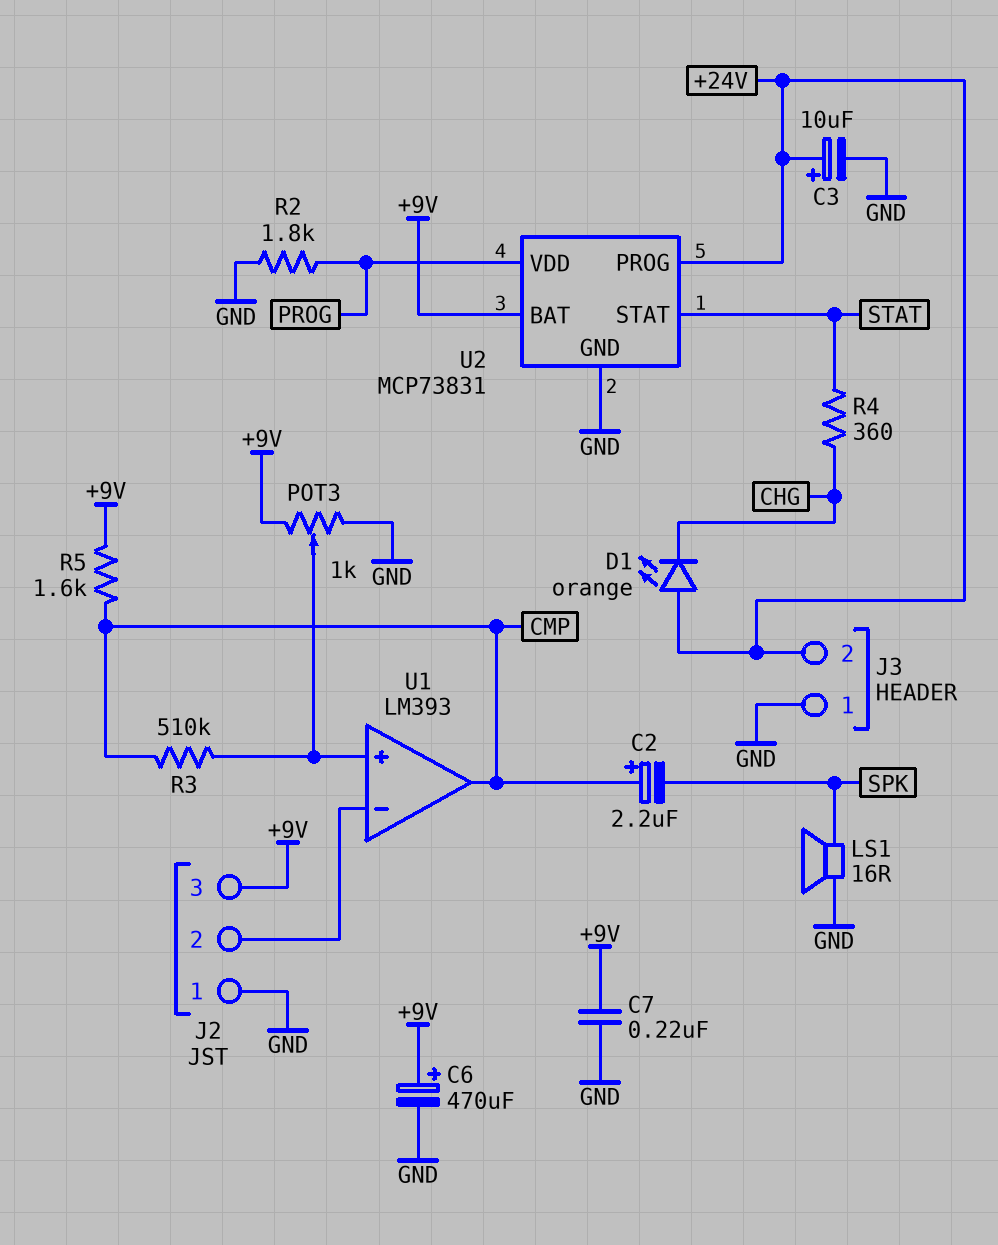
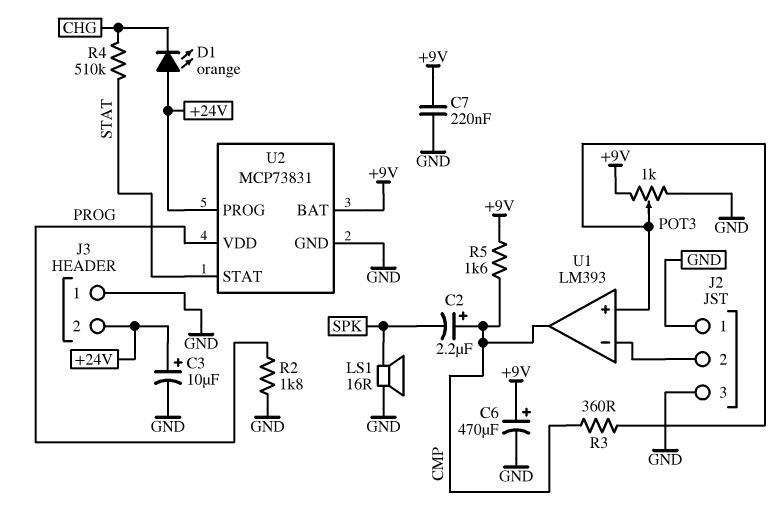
J2 pin 3: +9V -> GND
R3: 510k (CMP, U1/in+) -> 360 (CMP, U1/in+)
R4: 360 (CHG, STAT) -> 510k (CHG, STAT)

